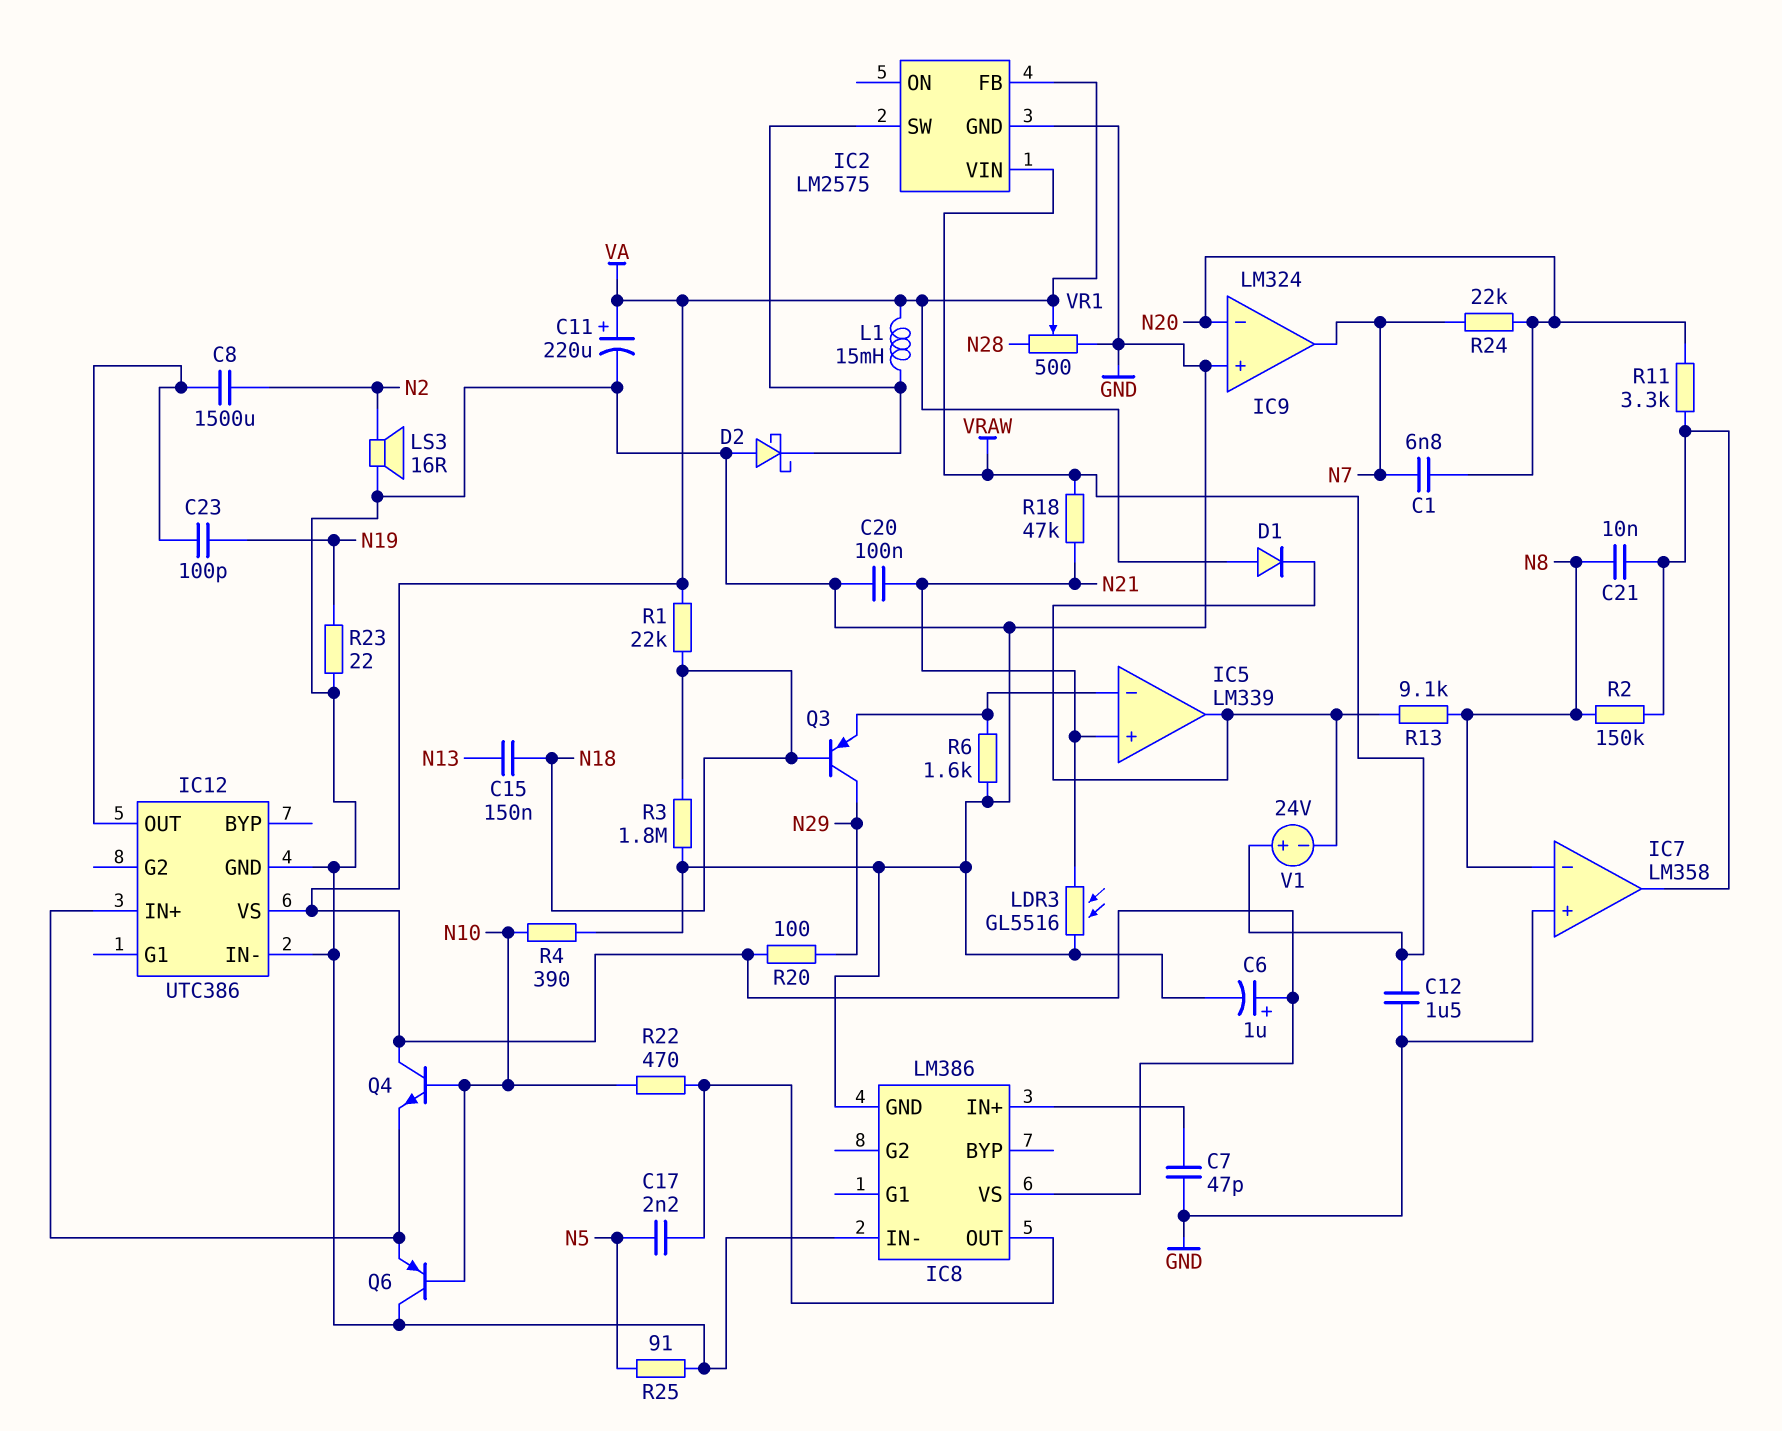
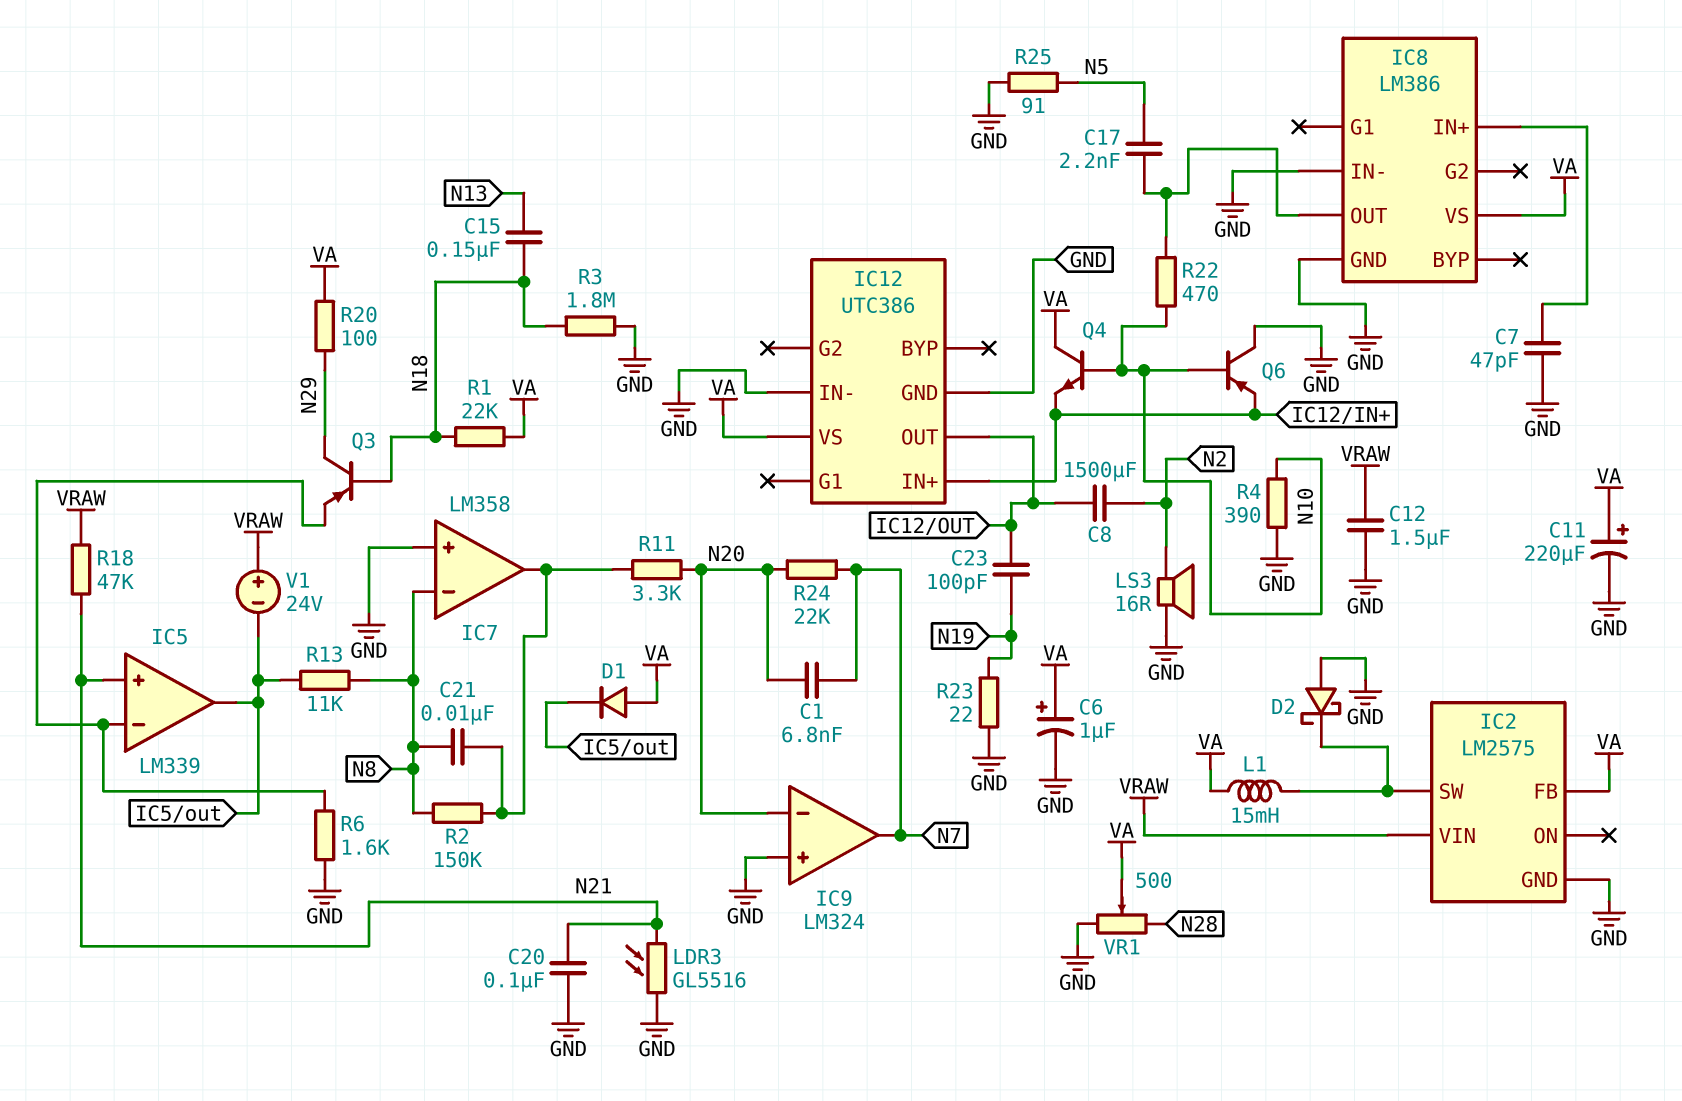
R13: 9.1k (IC5/out, N8) -> 11k (IC5/out, N8)

